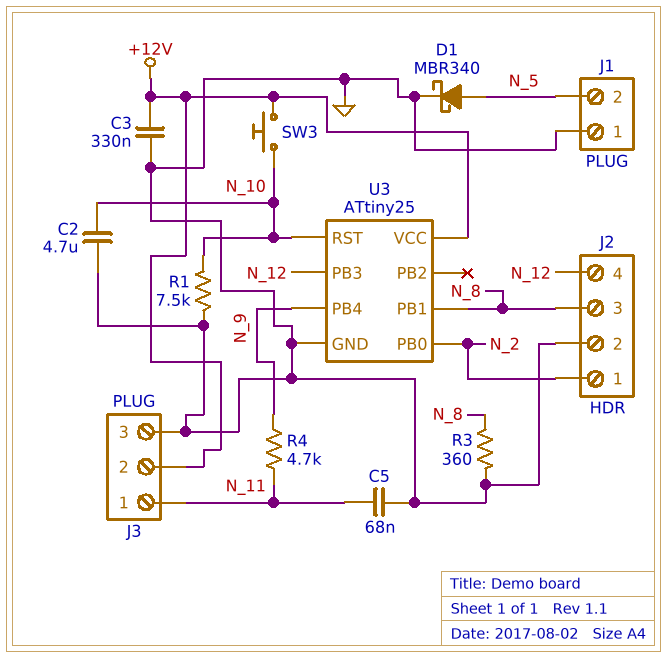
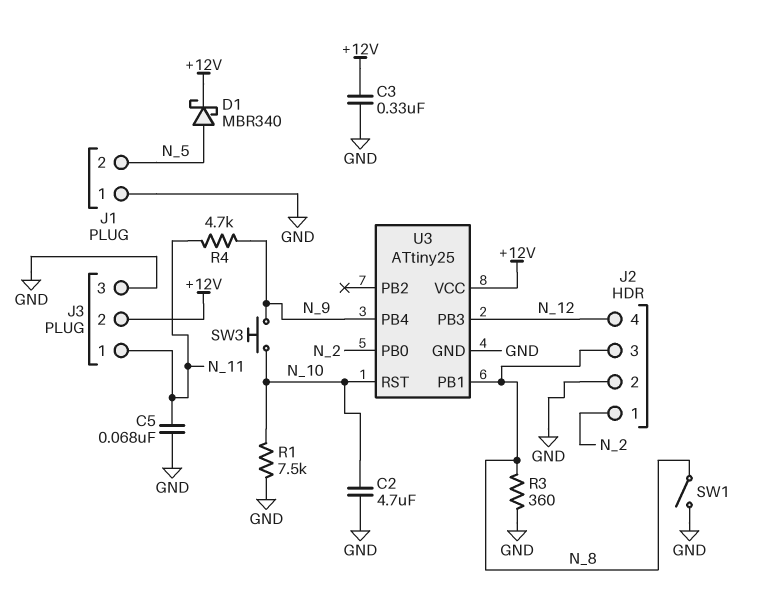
D1: schottky MBR340 (A N_5, K GND) -> schottky MBR340 (A N_5, K +12V)
SW1: none -> switch (GND, N_8)
SW3: button (+12V, N_10) -> button (N_9, N_10)

